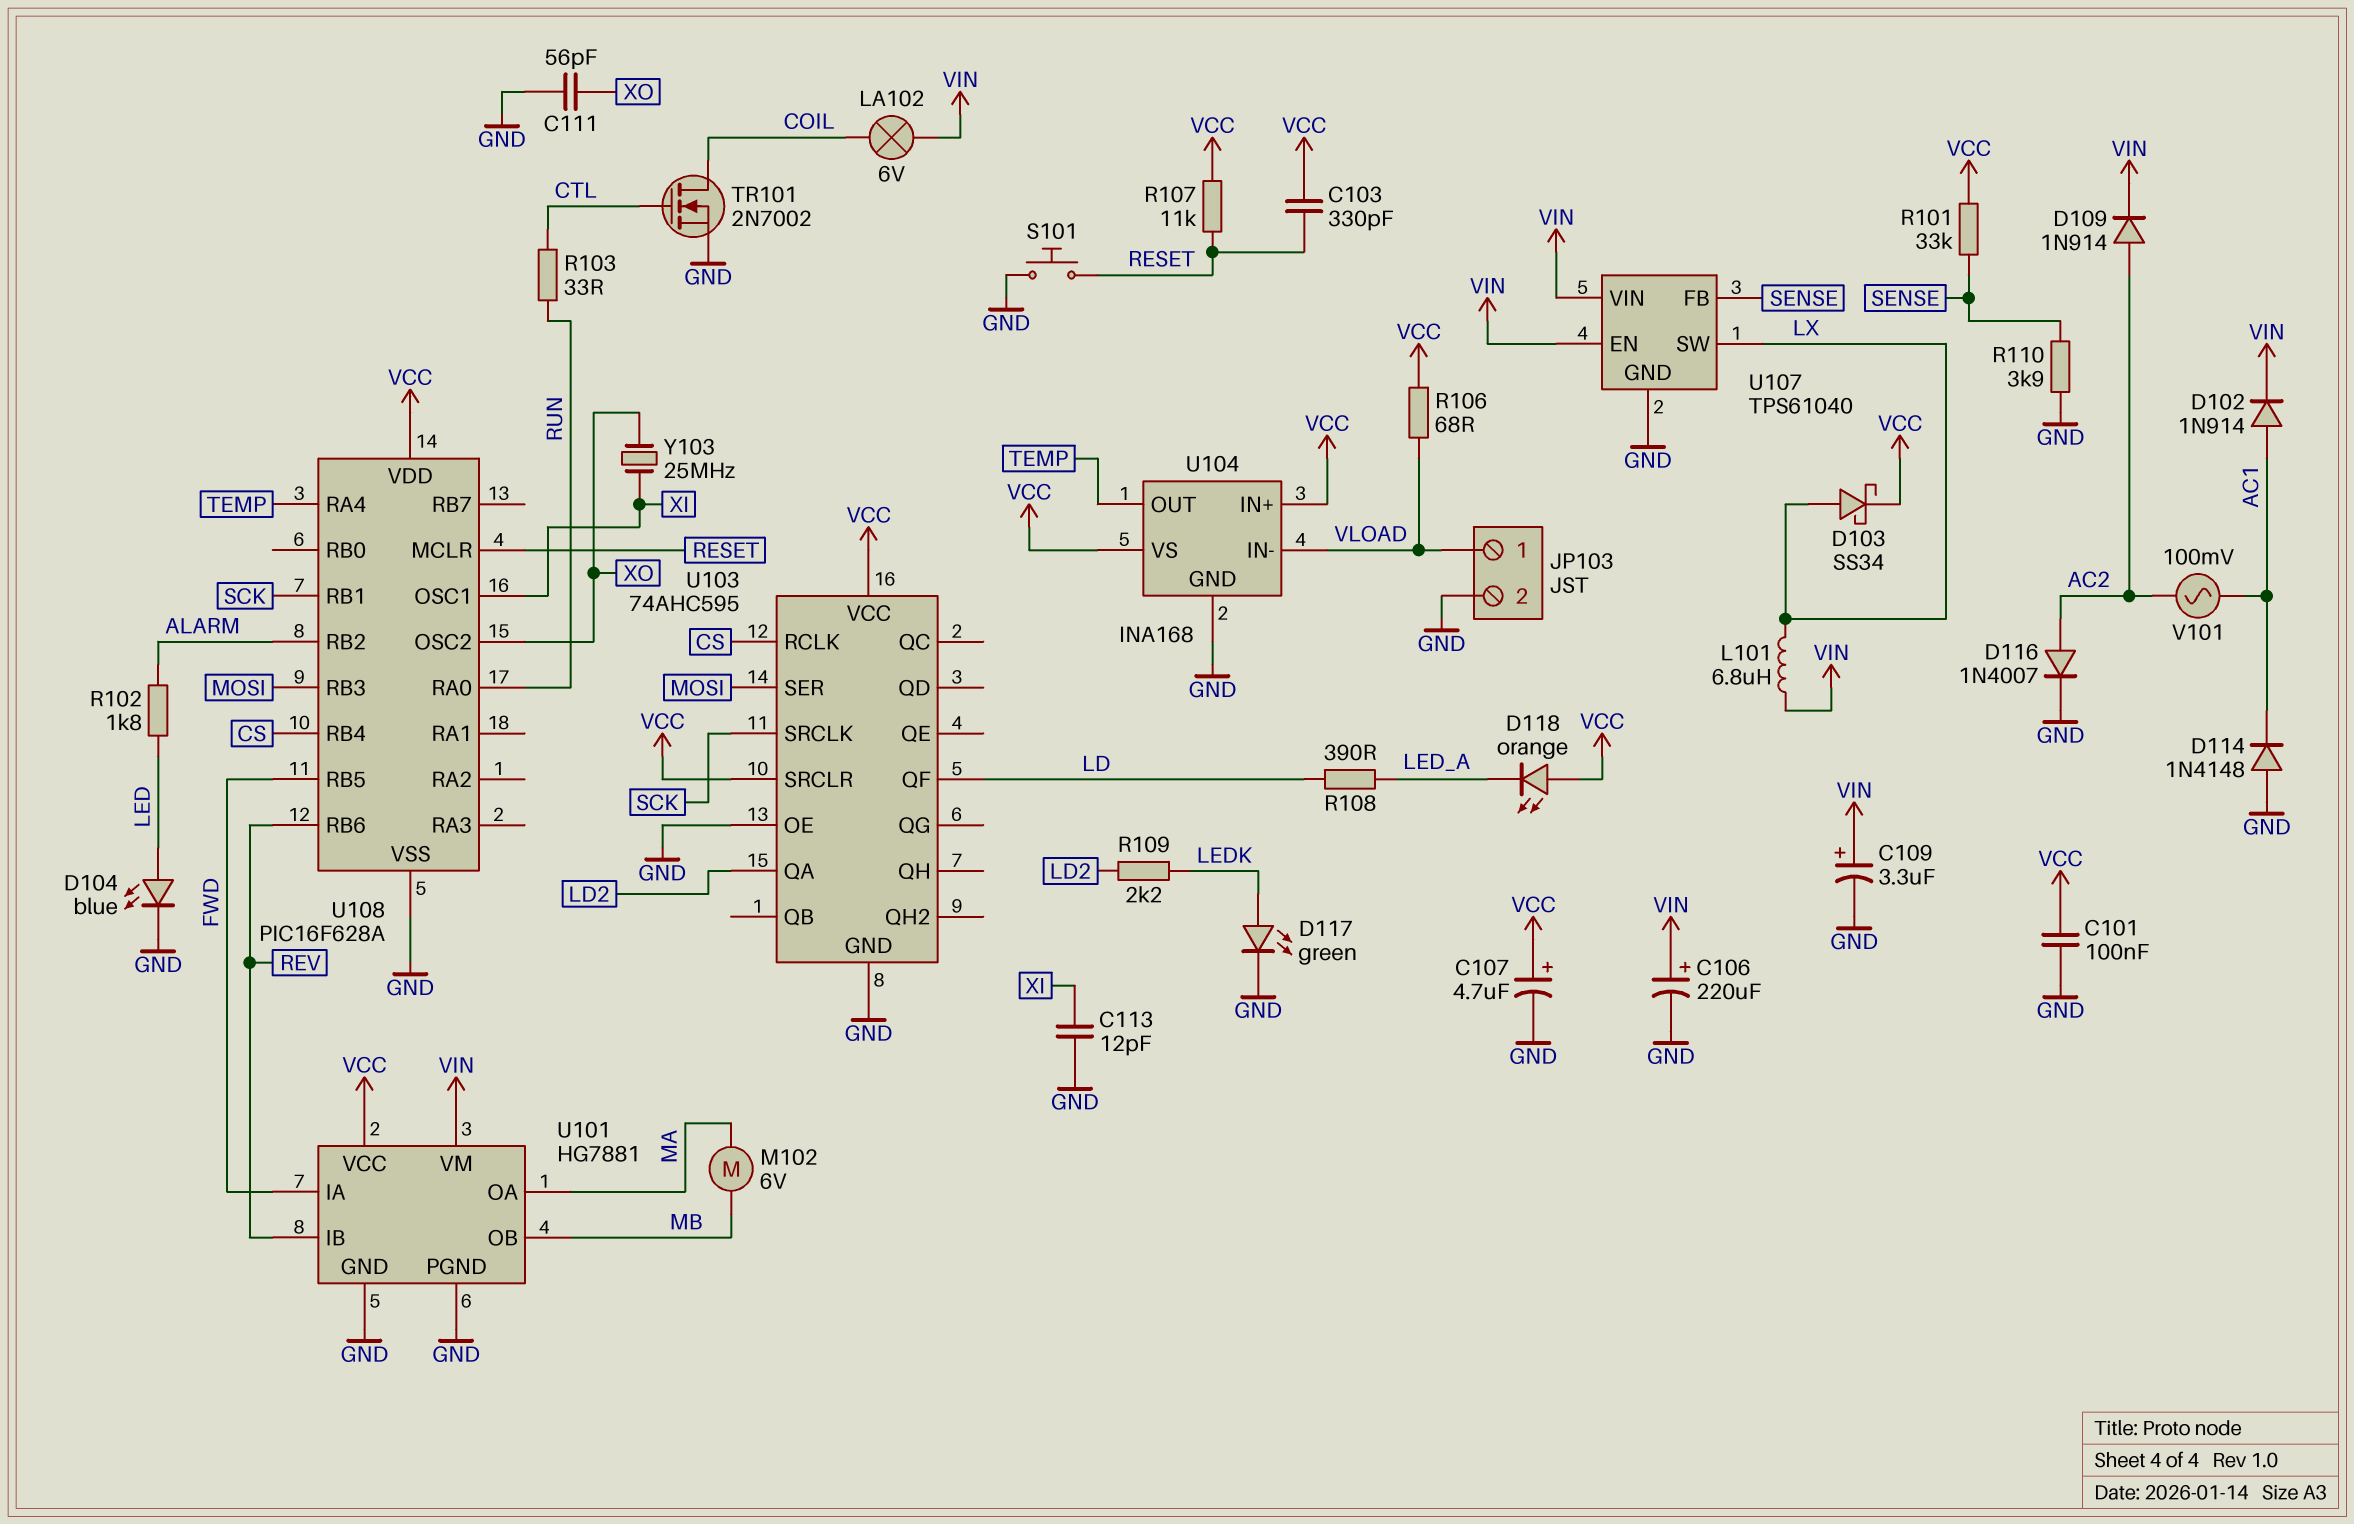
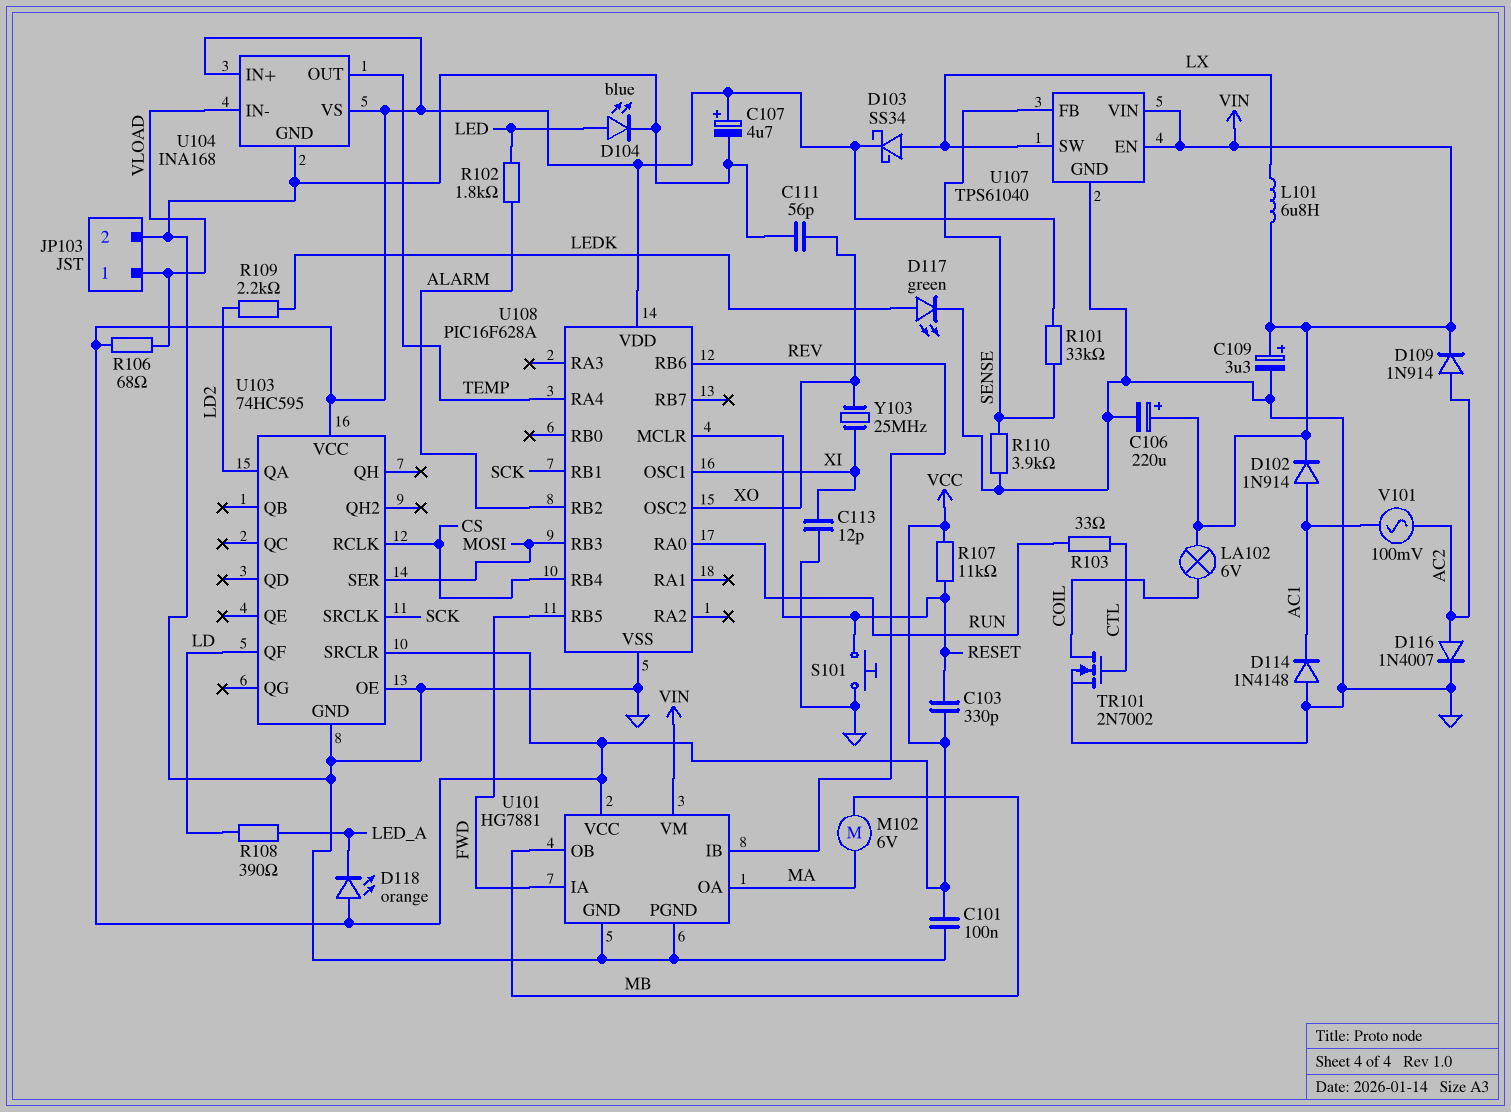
U103: 74AHC595 -> 74HC595

